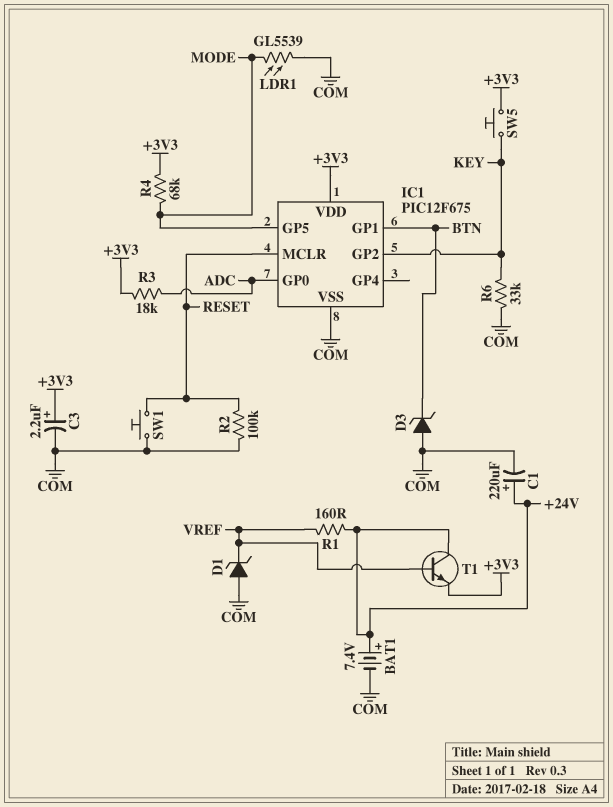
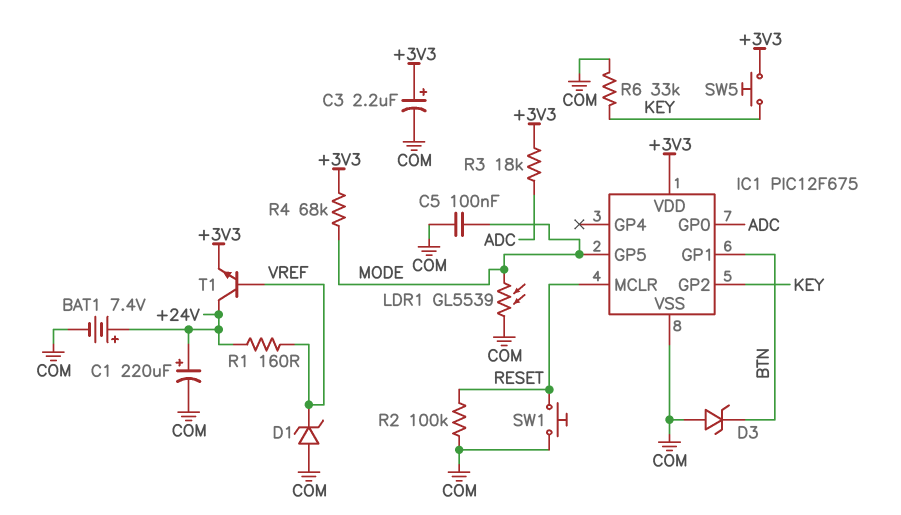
C5: none -> 100nF (COM, MODE)

